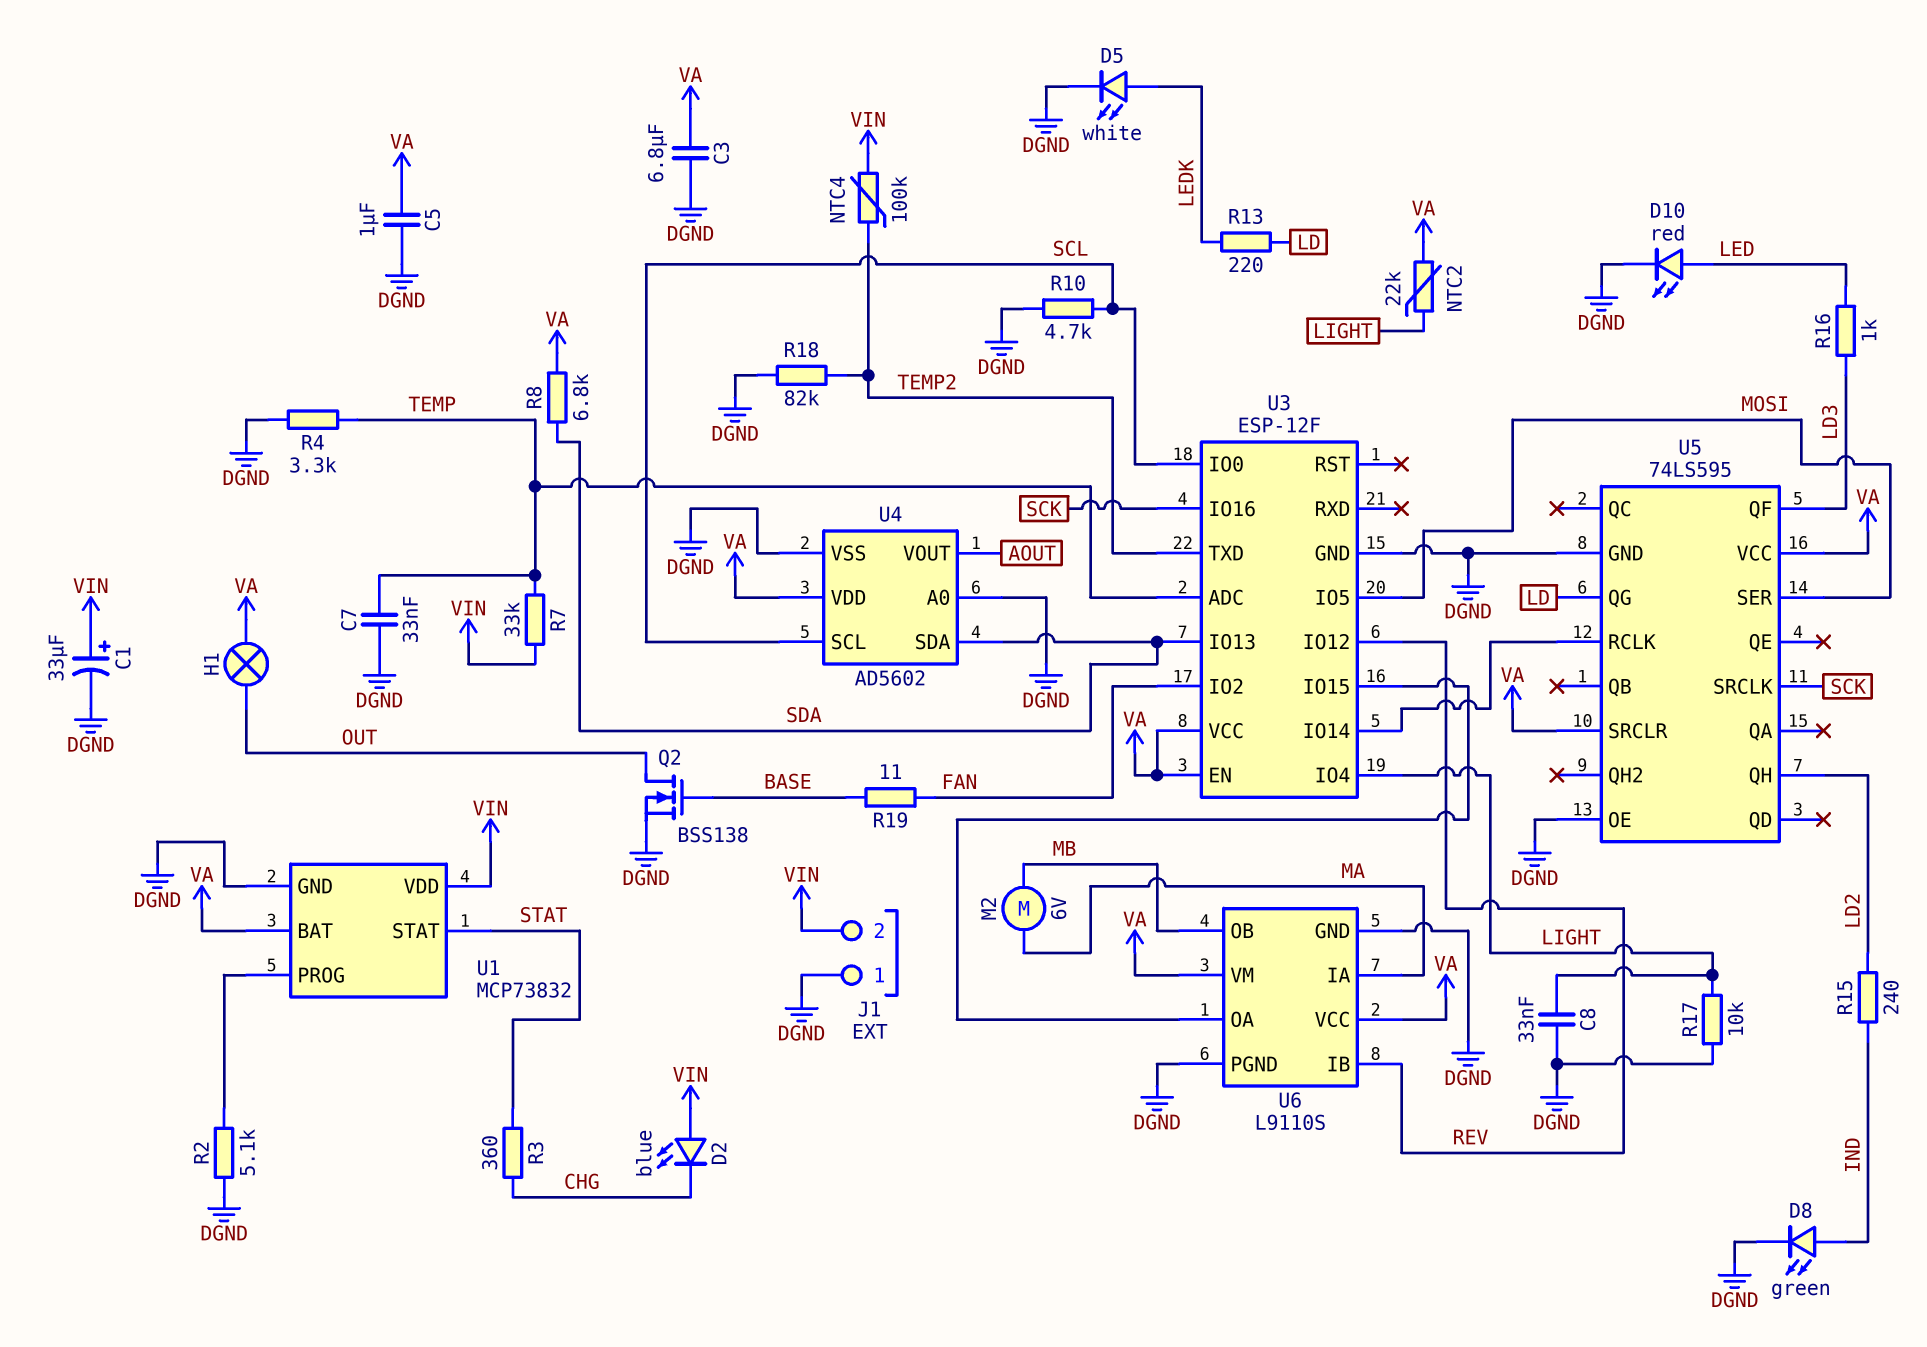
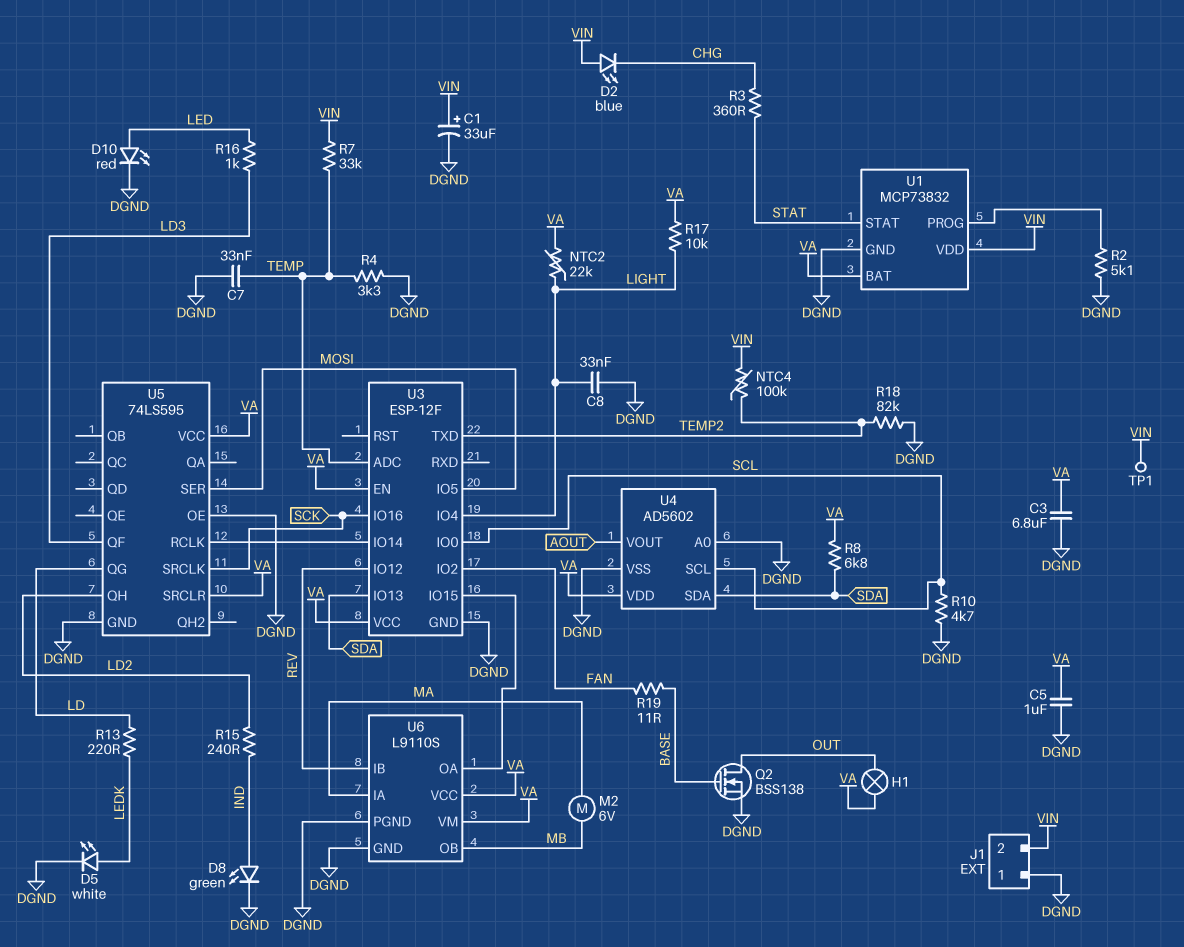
R17: 10k (DGND, LIGHT) -> 10k (LIGHT, VA)
TP1: none -> test point (VIN)

